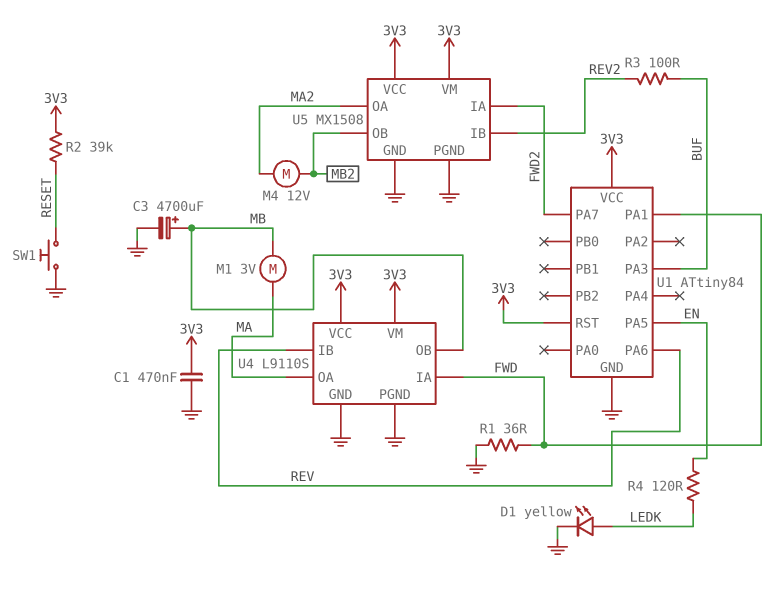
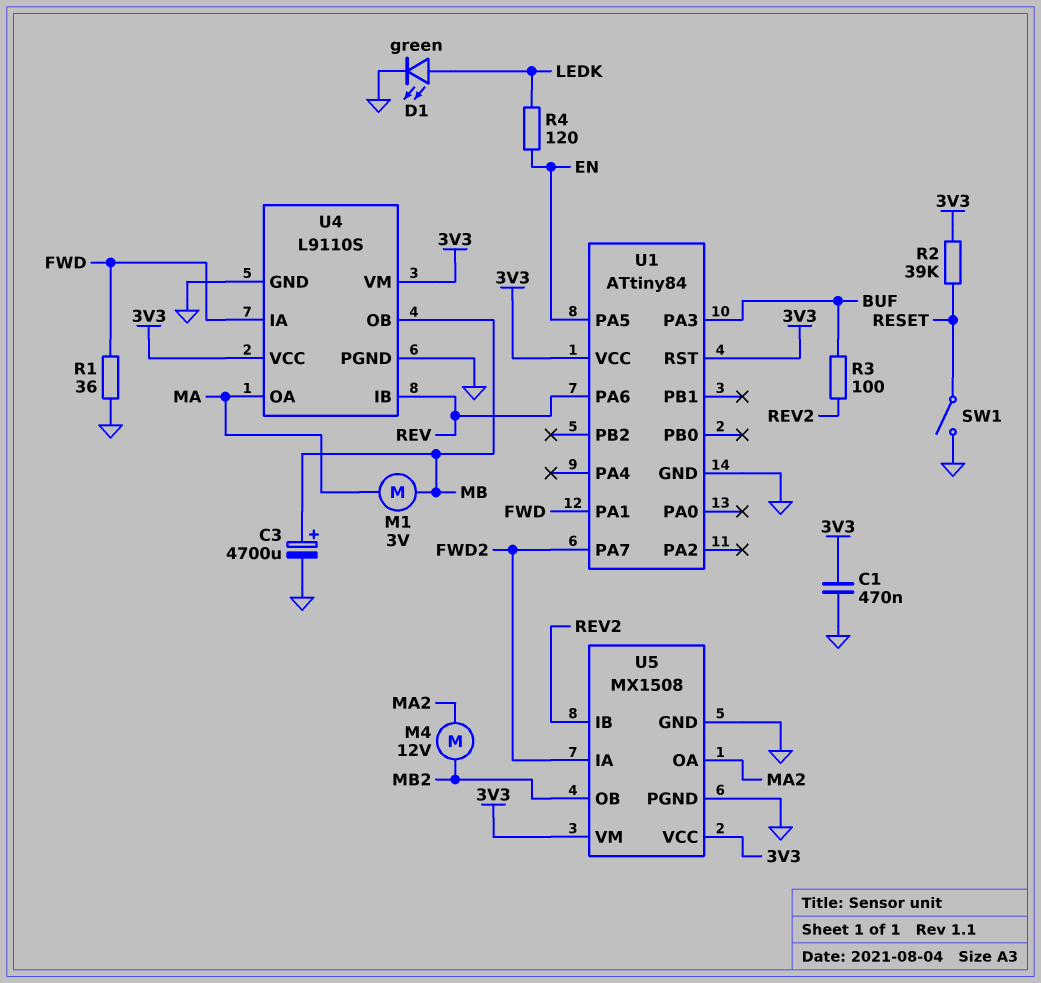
D1: LED yellow (A LEDK, K GND) -> LED green (A LEDK, K GND)
SW1: button (GND, RESET) -> switch (GND, RESET)

